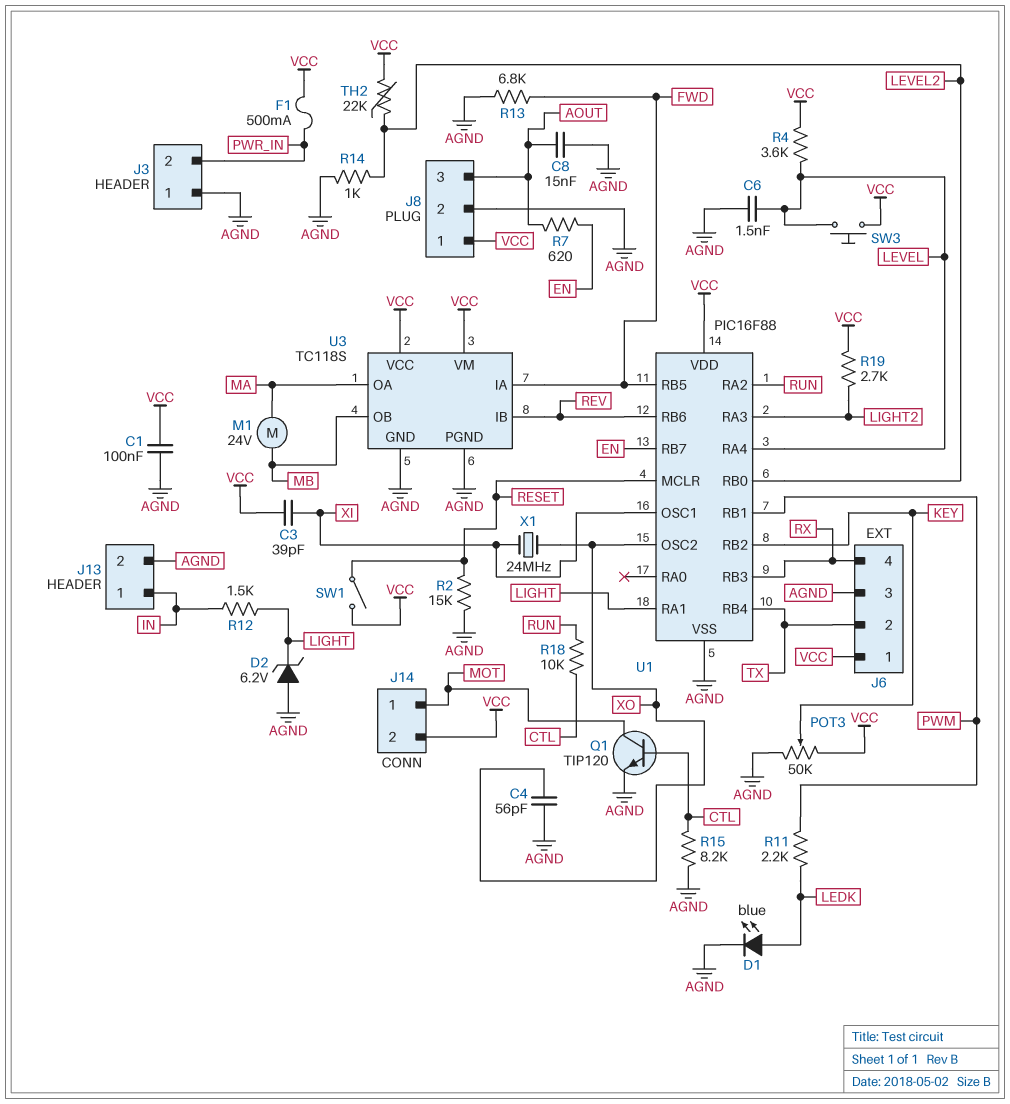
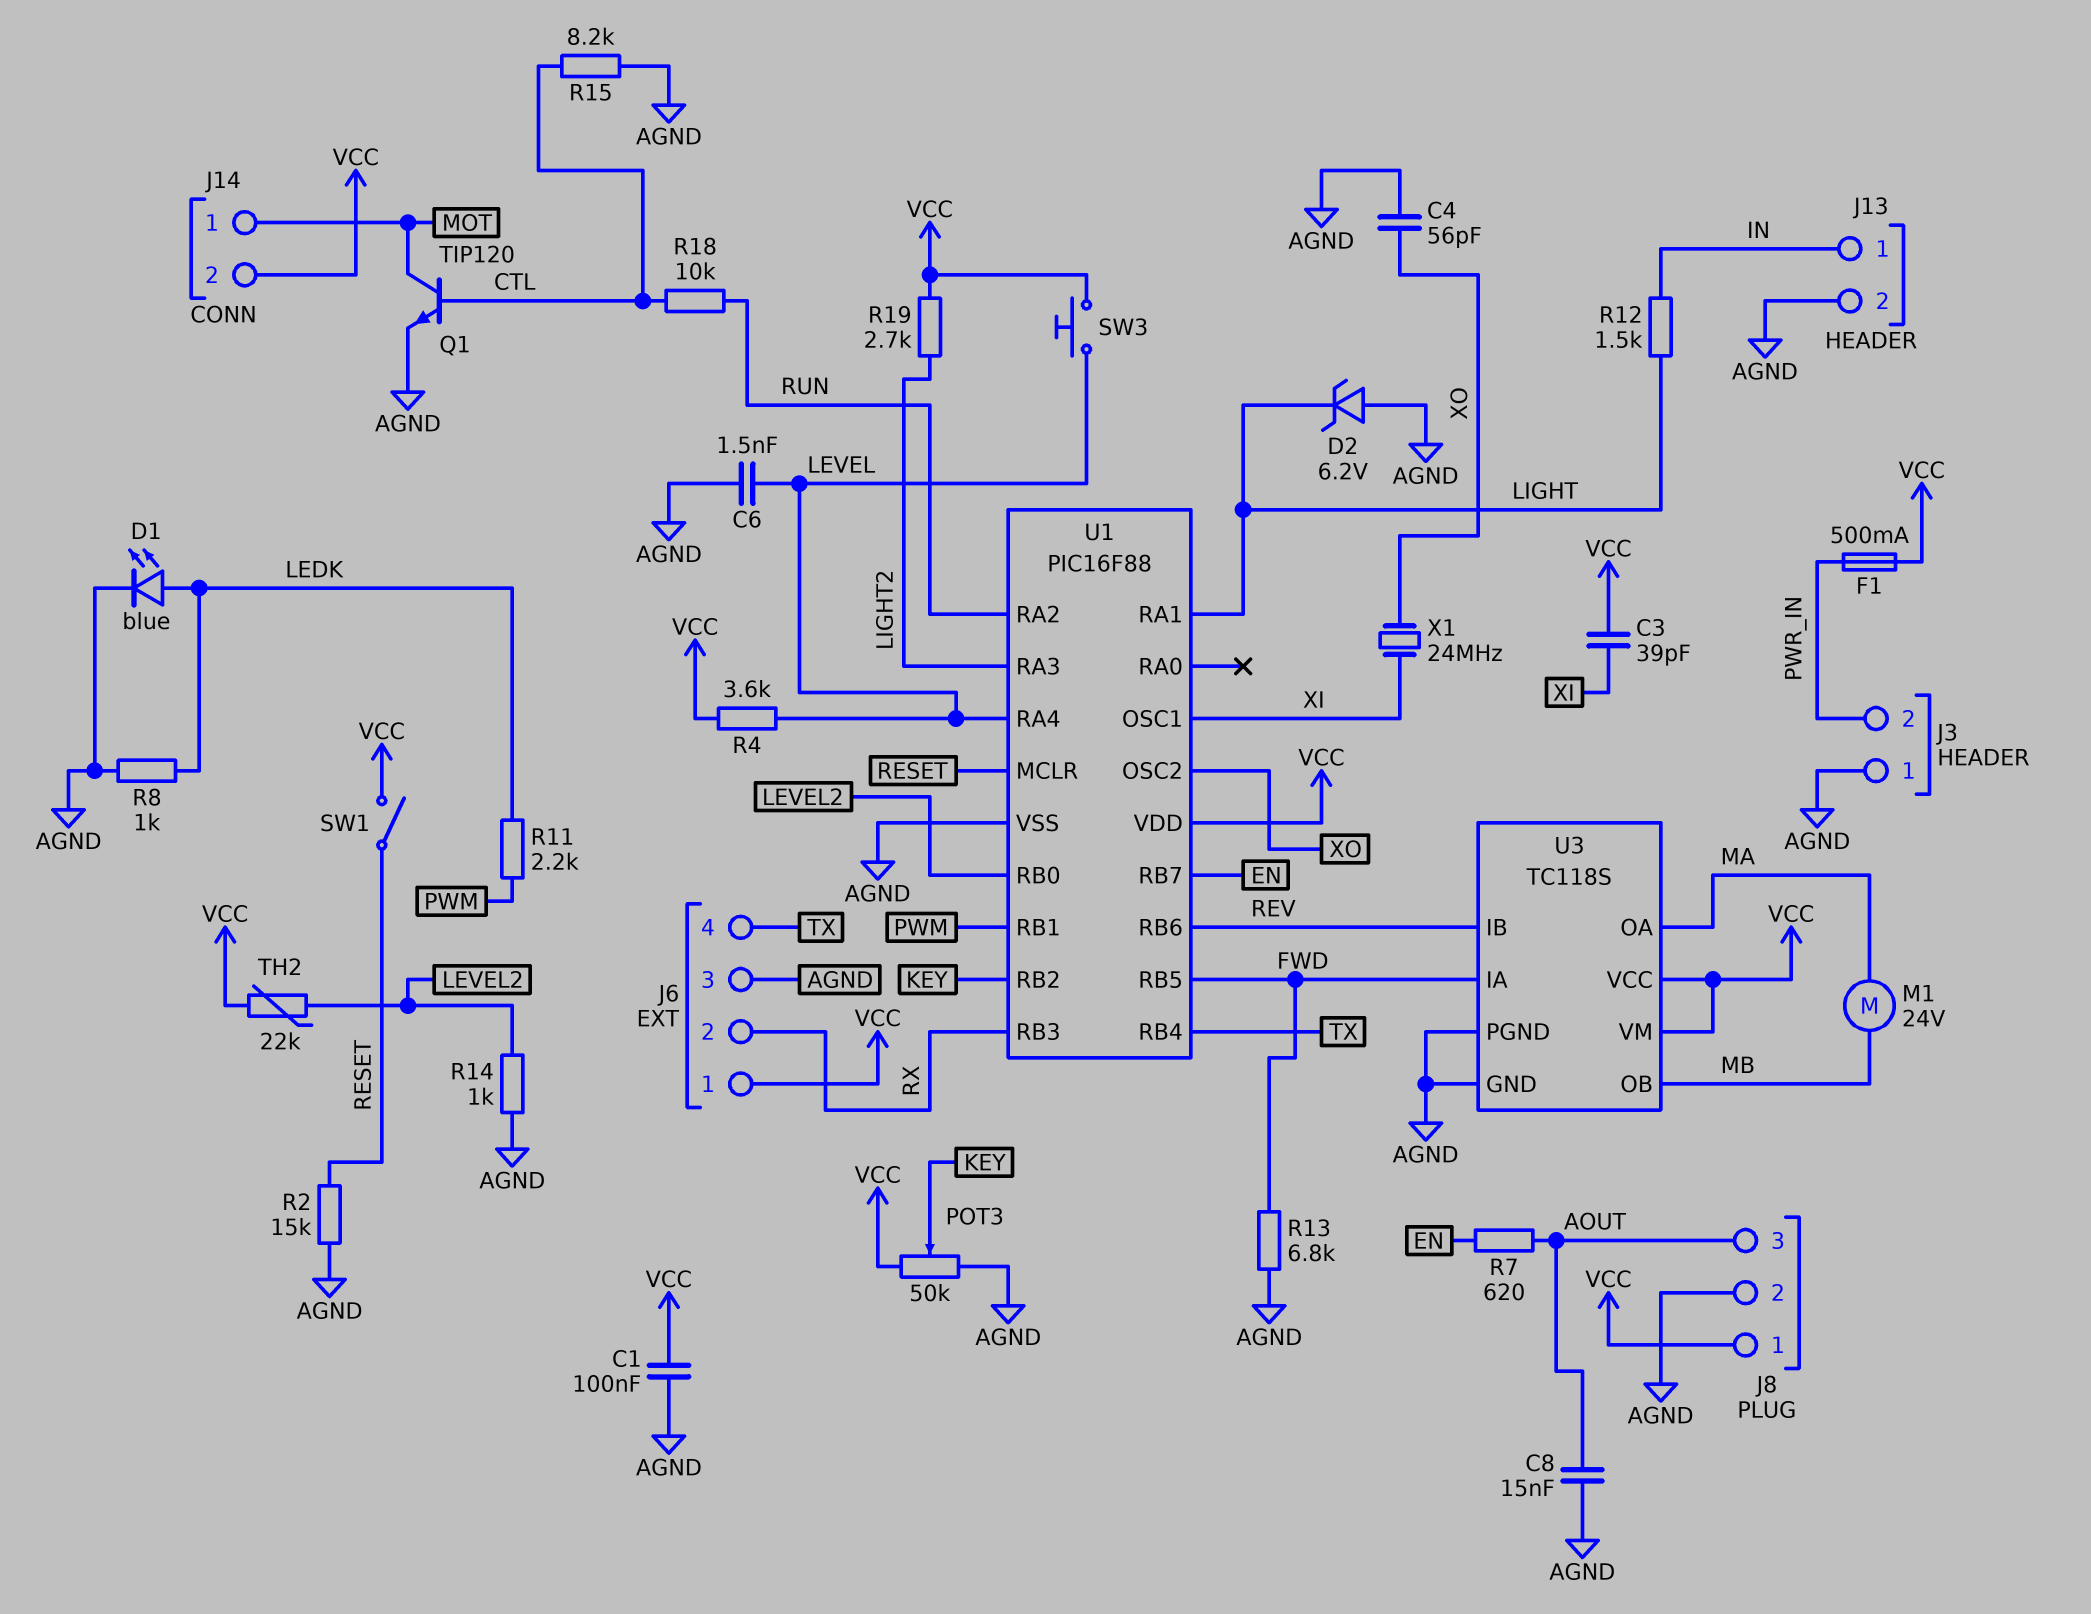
J6 pin 2: TX -> RX
J6 pin 4: RX -> TX
R8: none -> 1k (AGND, LEDK)

